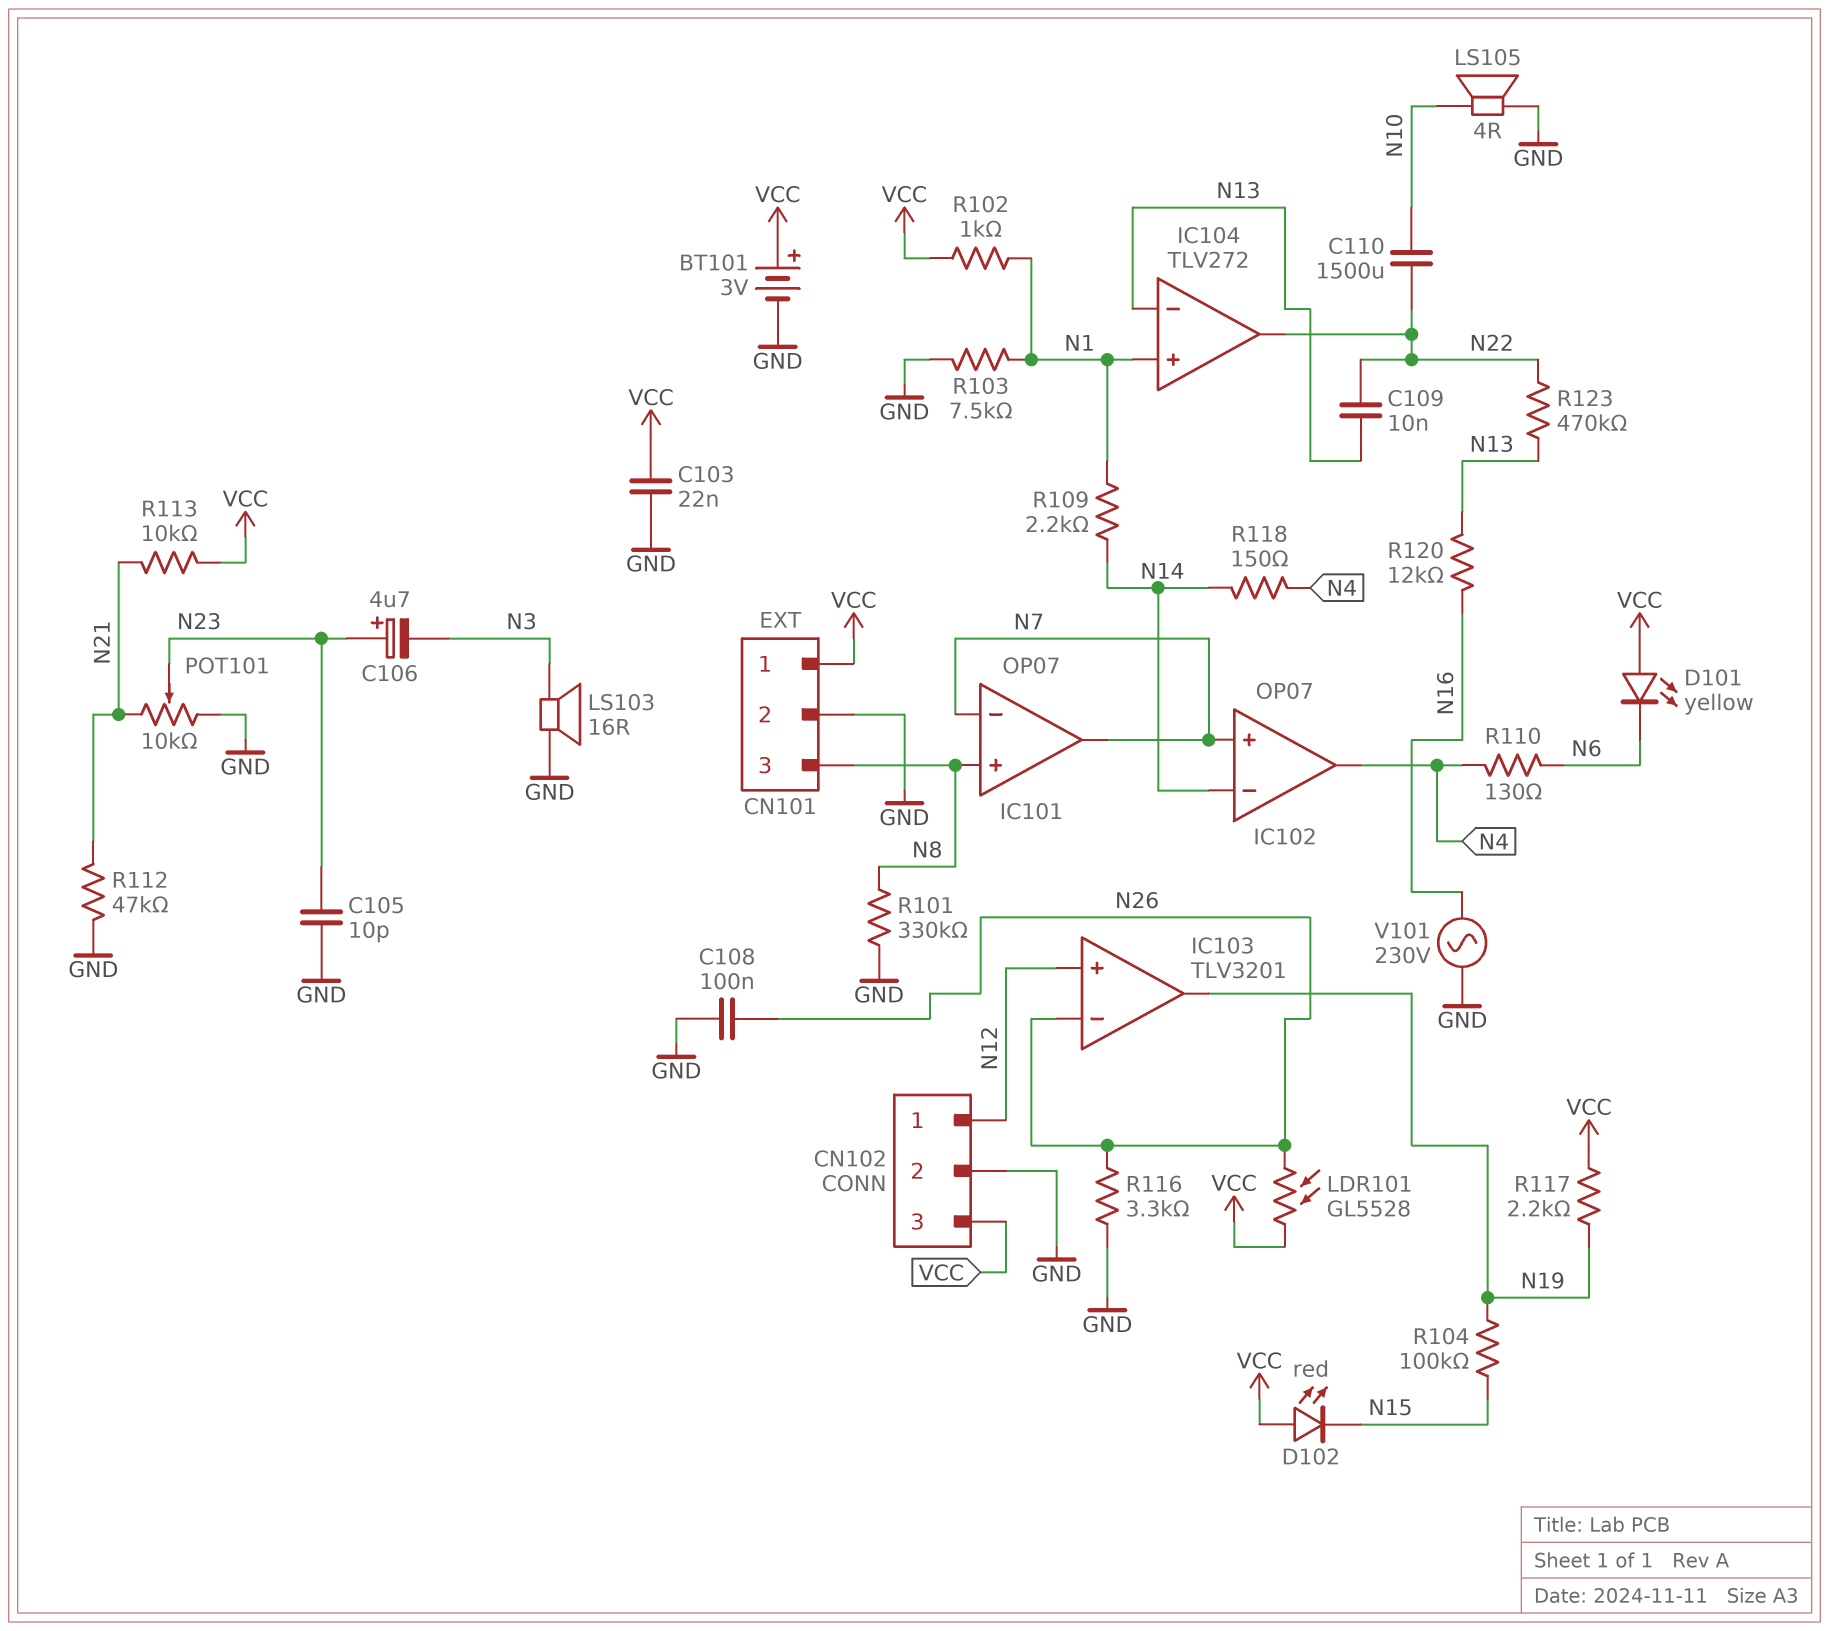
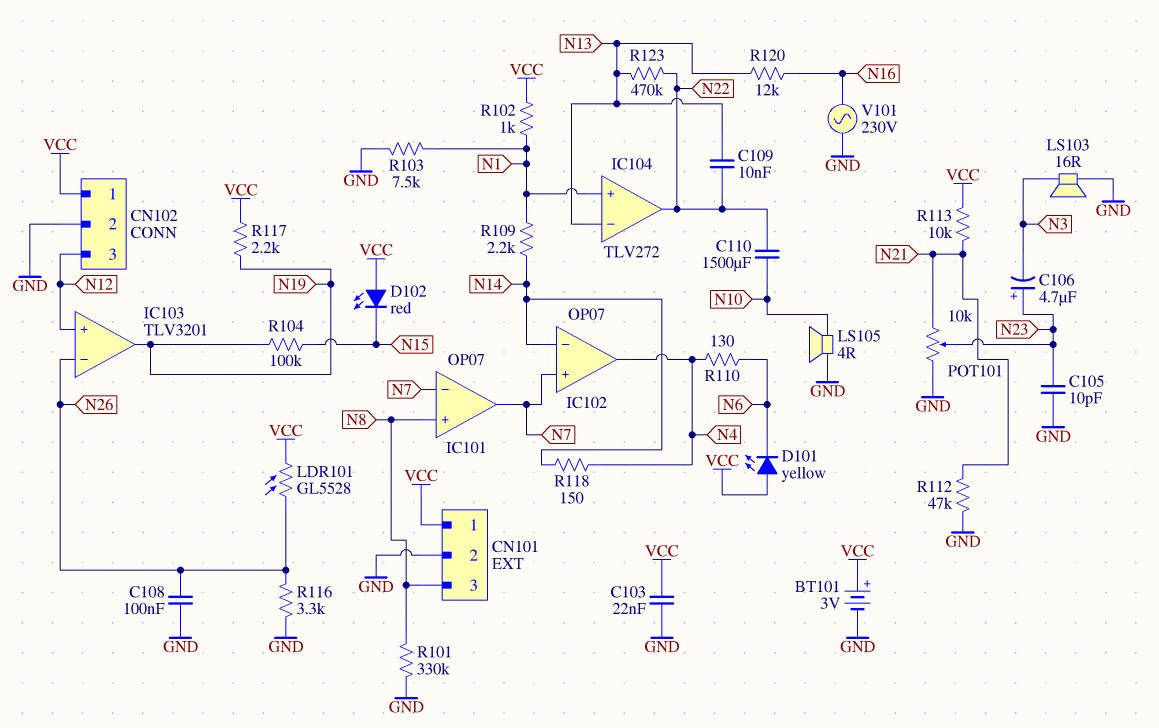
CN102 pin 1: N12 -> VCC
CN102 pin 3: VCC -> N12

